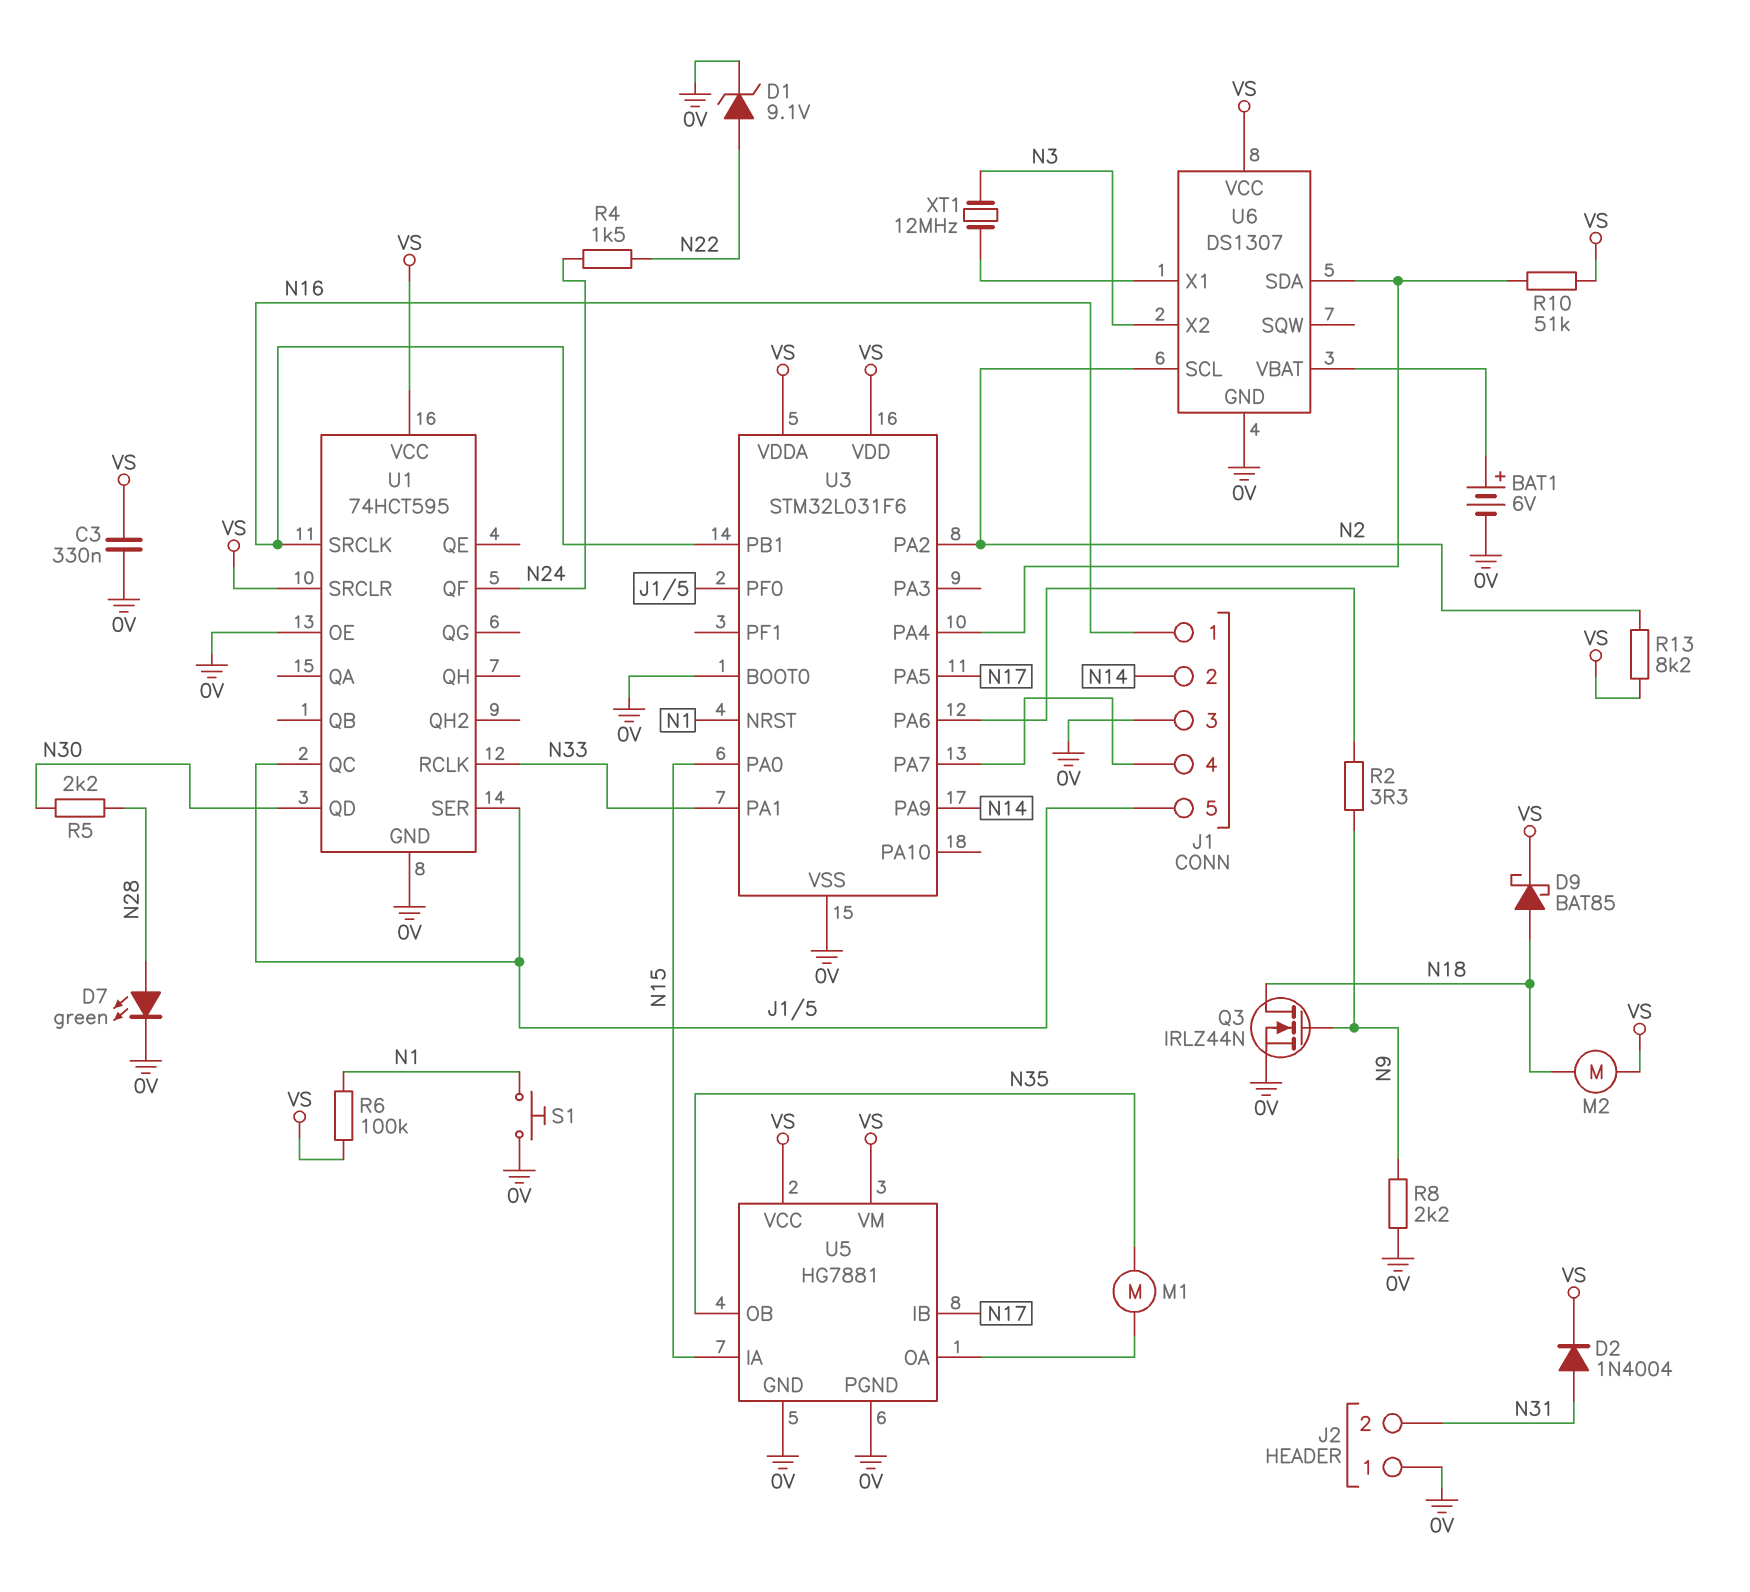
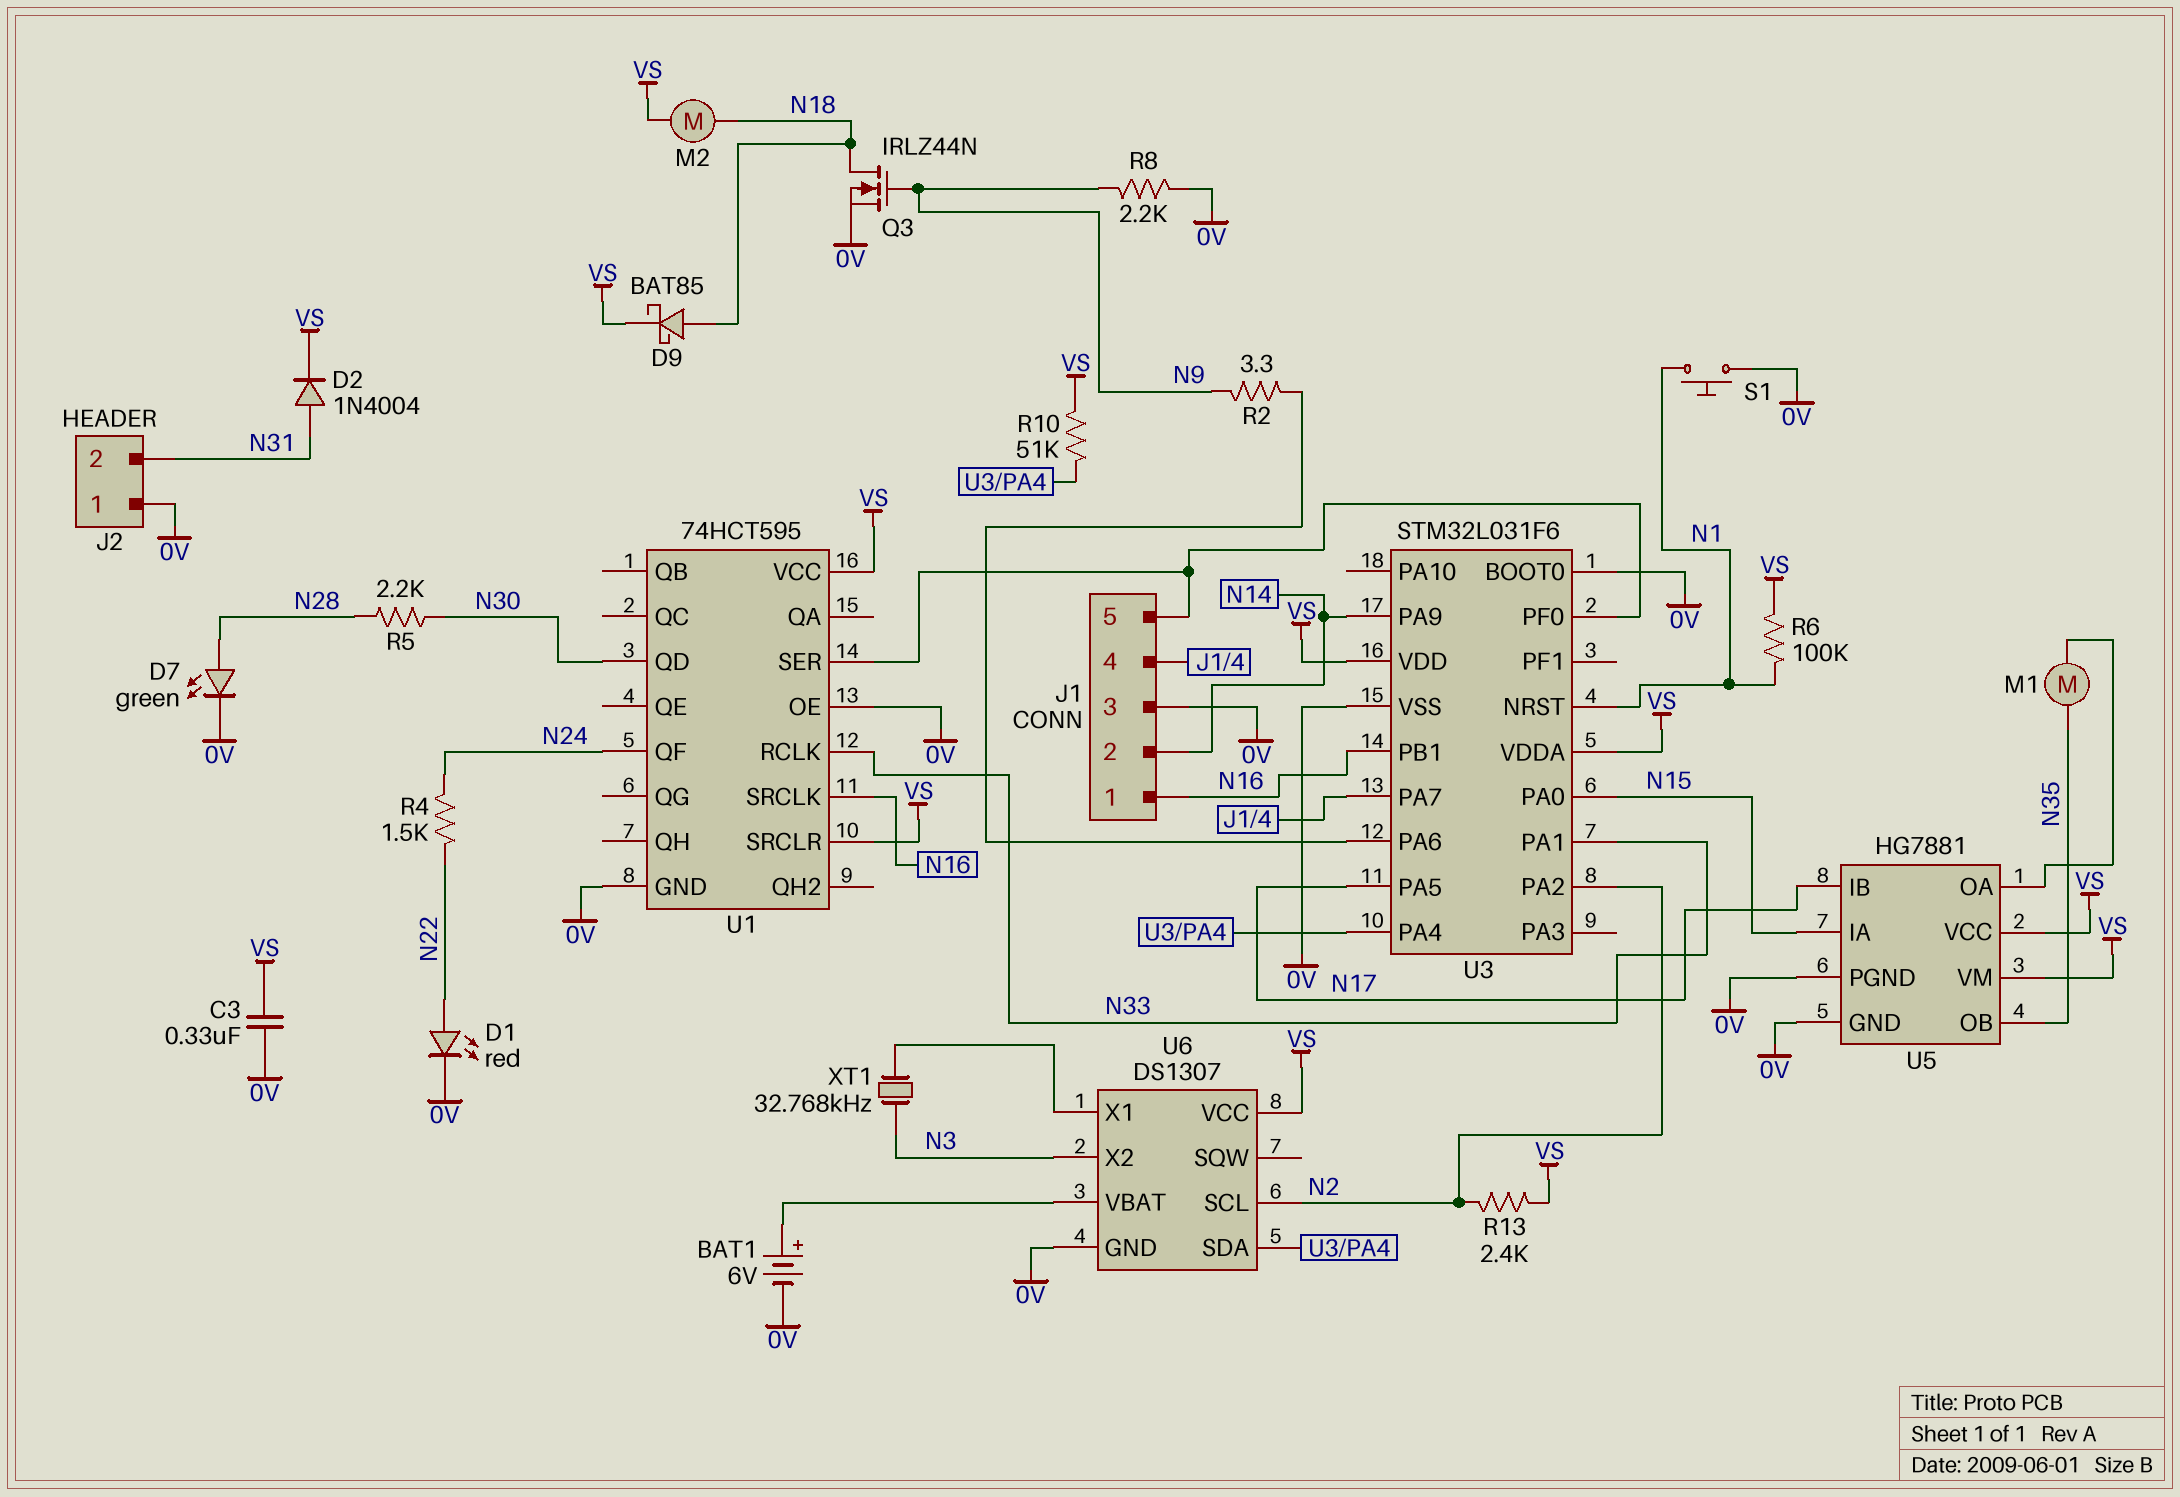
D1: zener 9.1V (A N22, K 0V) -> LED red (A N22, K 0V)
R13: 8.2k (N2, VS) -> 2.4k (N2, VS)
U1 pin QC: J1/5 -> none
XT1: 12MHz (N3, U6/X1) -> 32.768kHz (N3, U6/X1)

